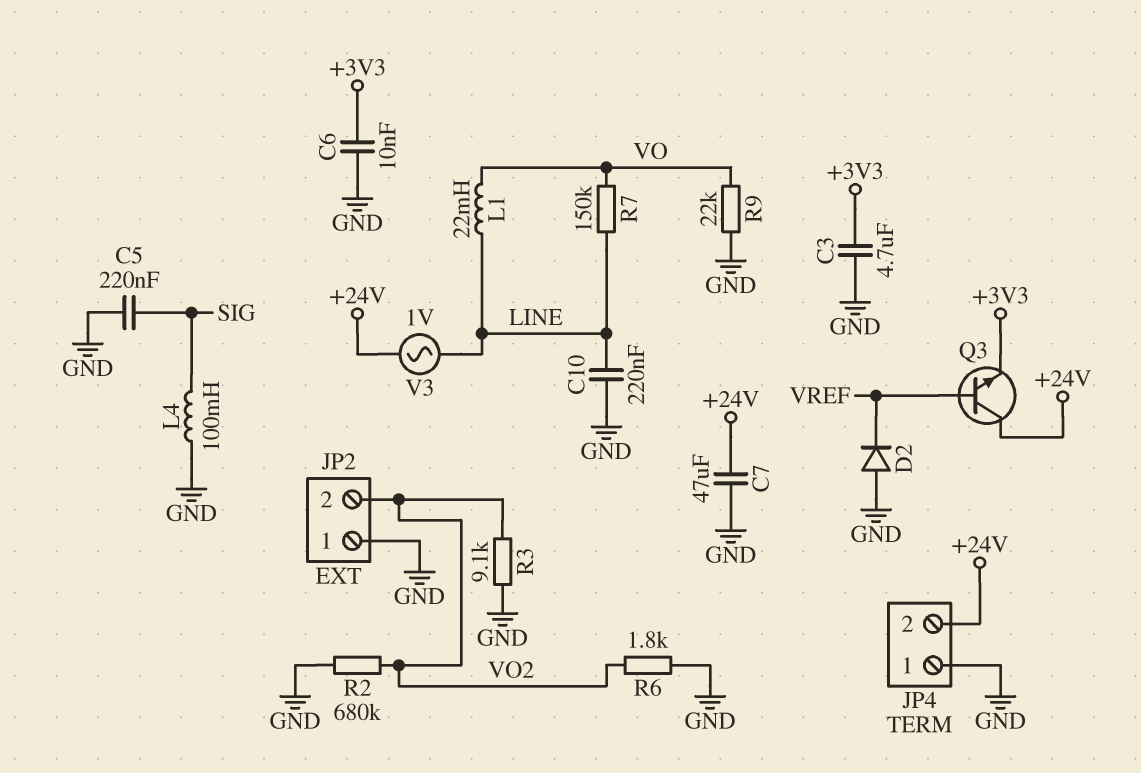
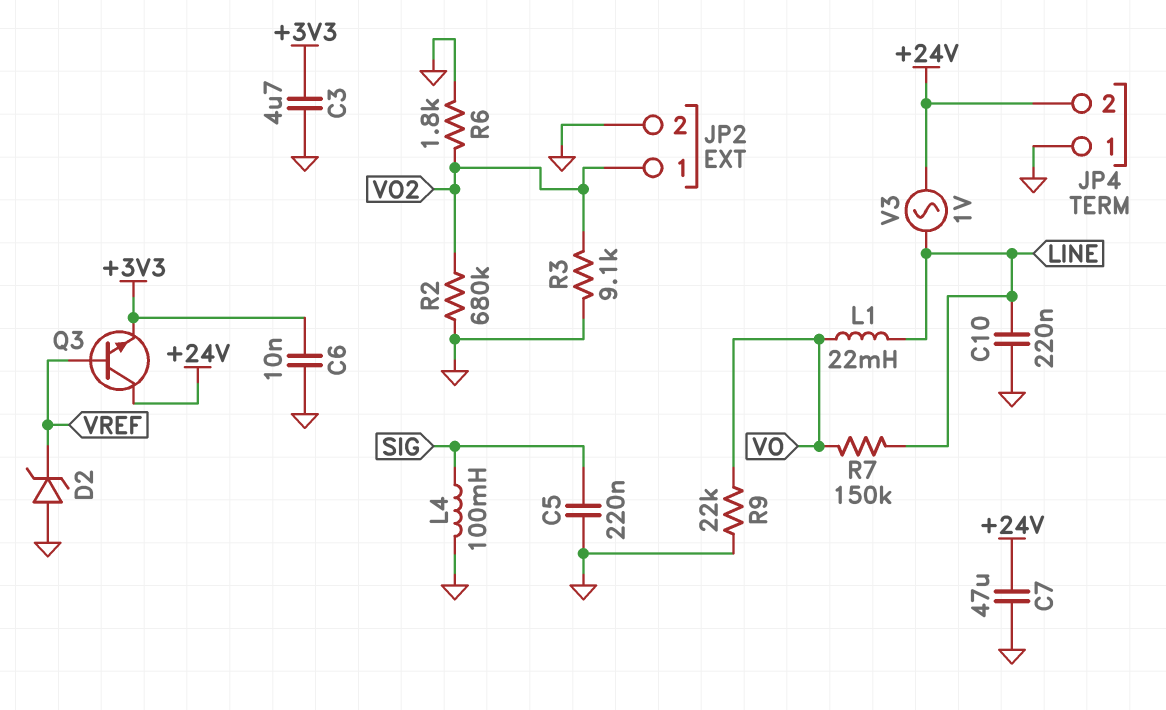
D2: diode (A GND, K VREF) -> zener (A GND, K VREF)
JP2 pin 1: GND -> VO2
JP2 pin 2: VO2 -> GND

